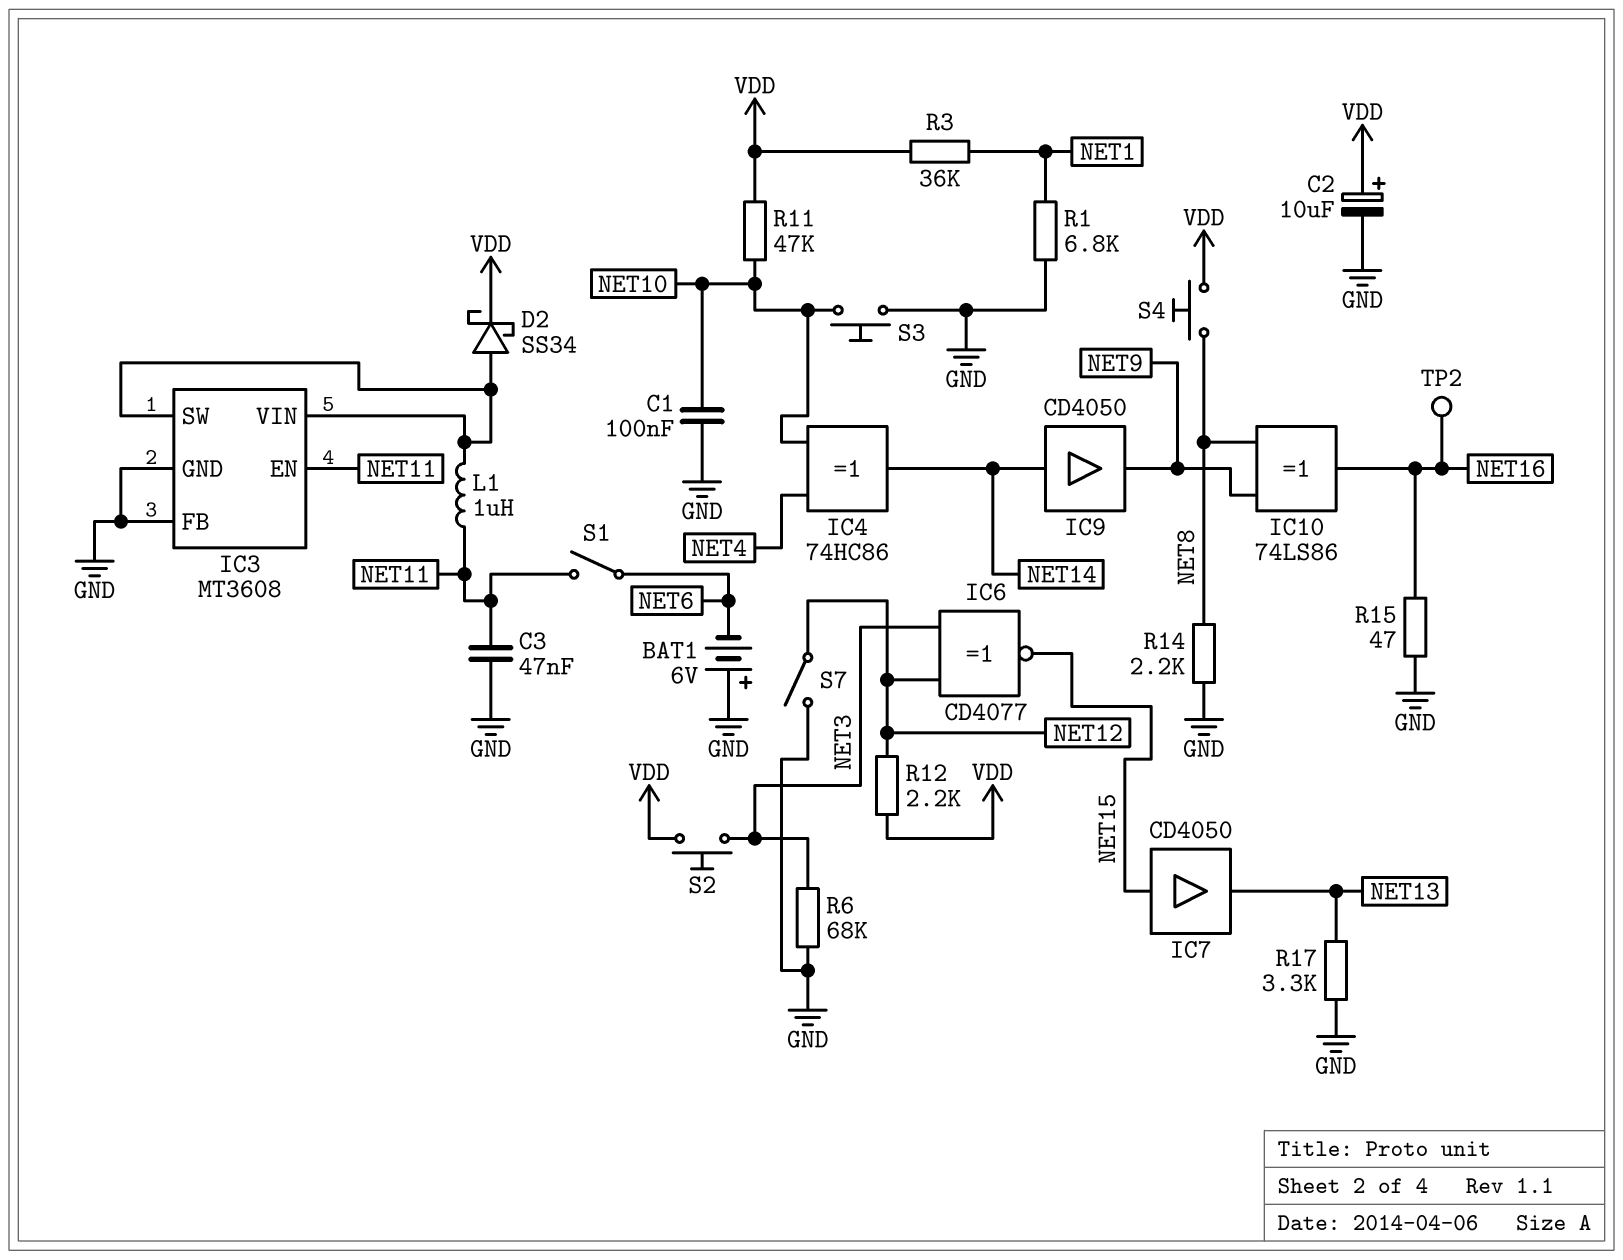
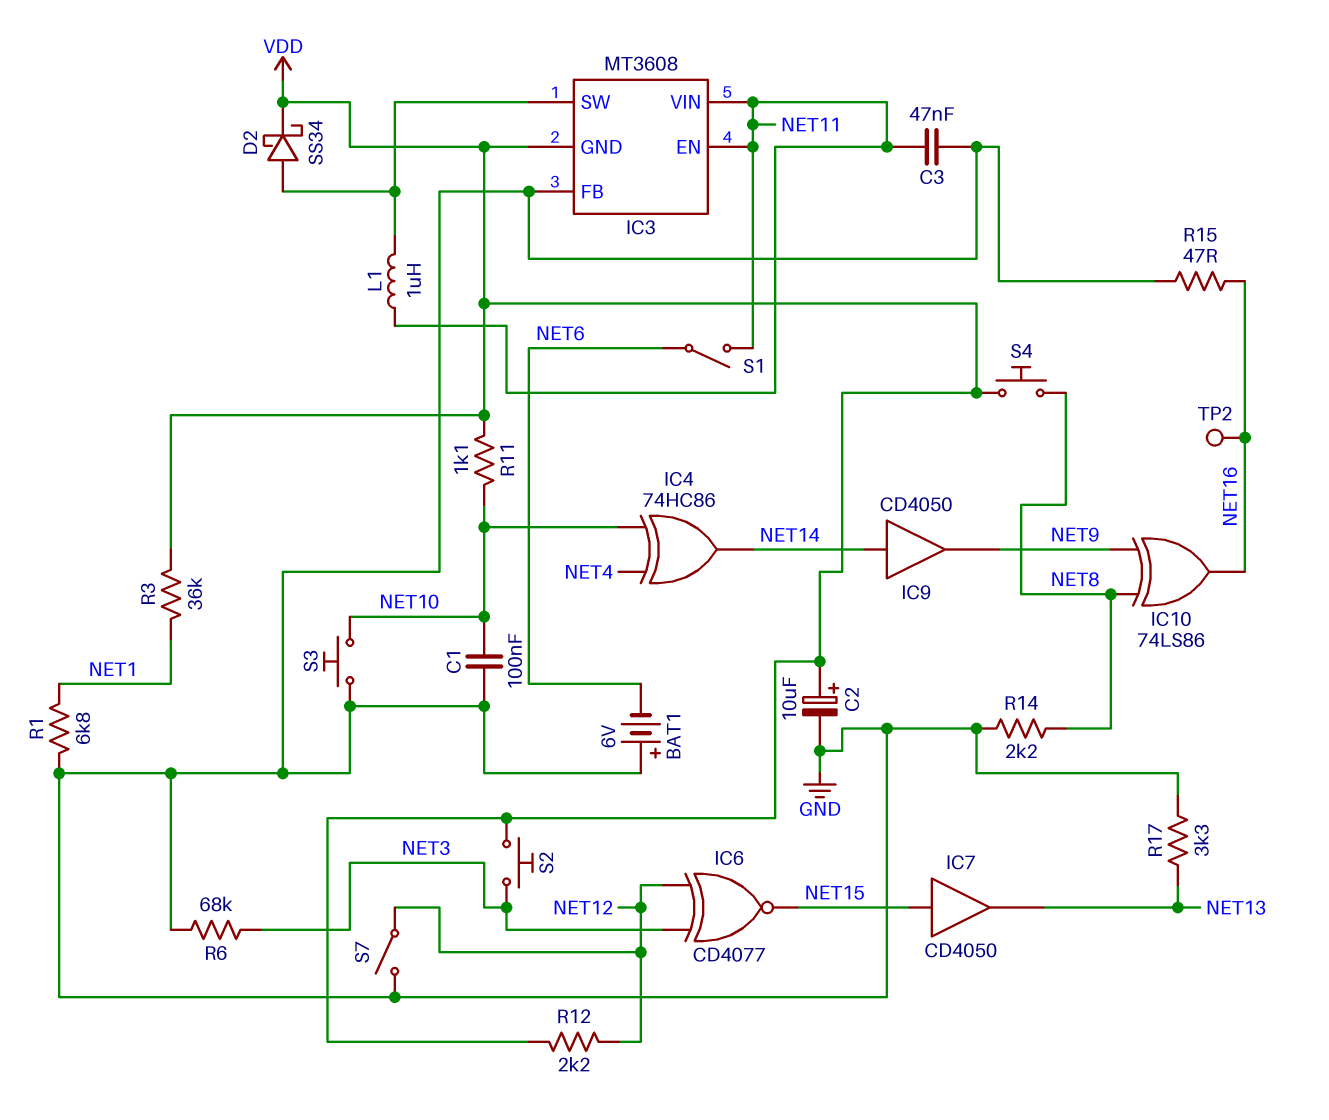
IC3 pin GND: GND -> VDD
IC3 pin VIN: IC3/SW -> NET11
R11: 47k (NET10, VDD) -> 1.1k (NET10, VDD)

